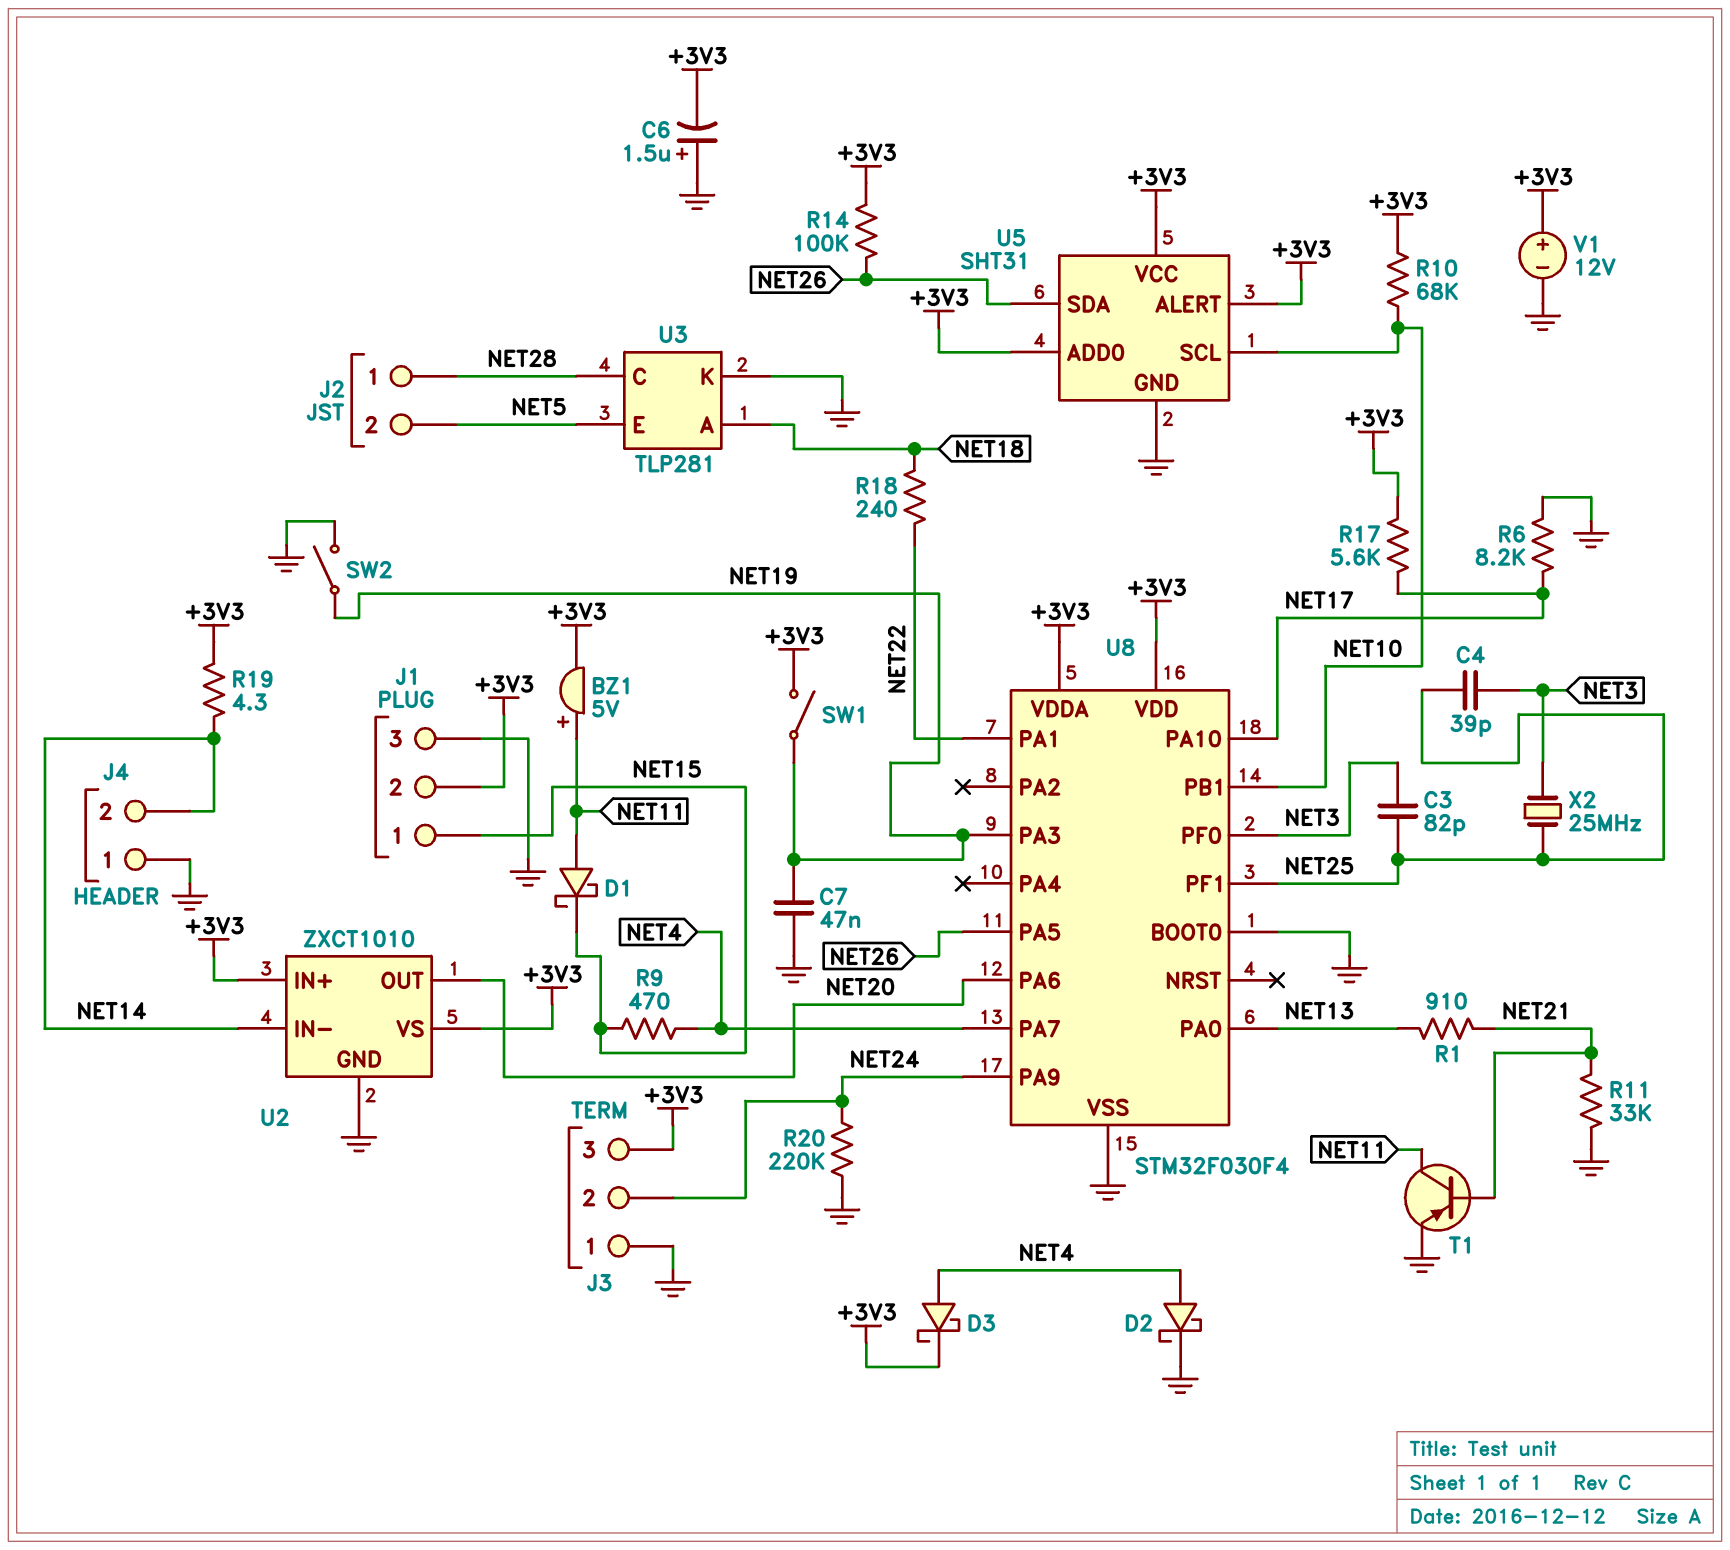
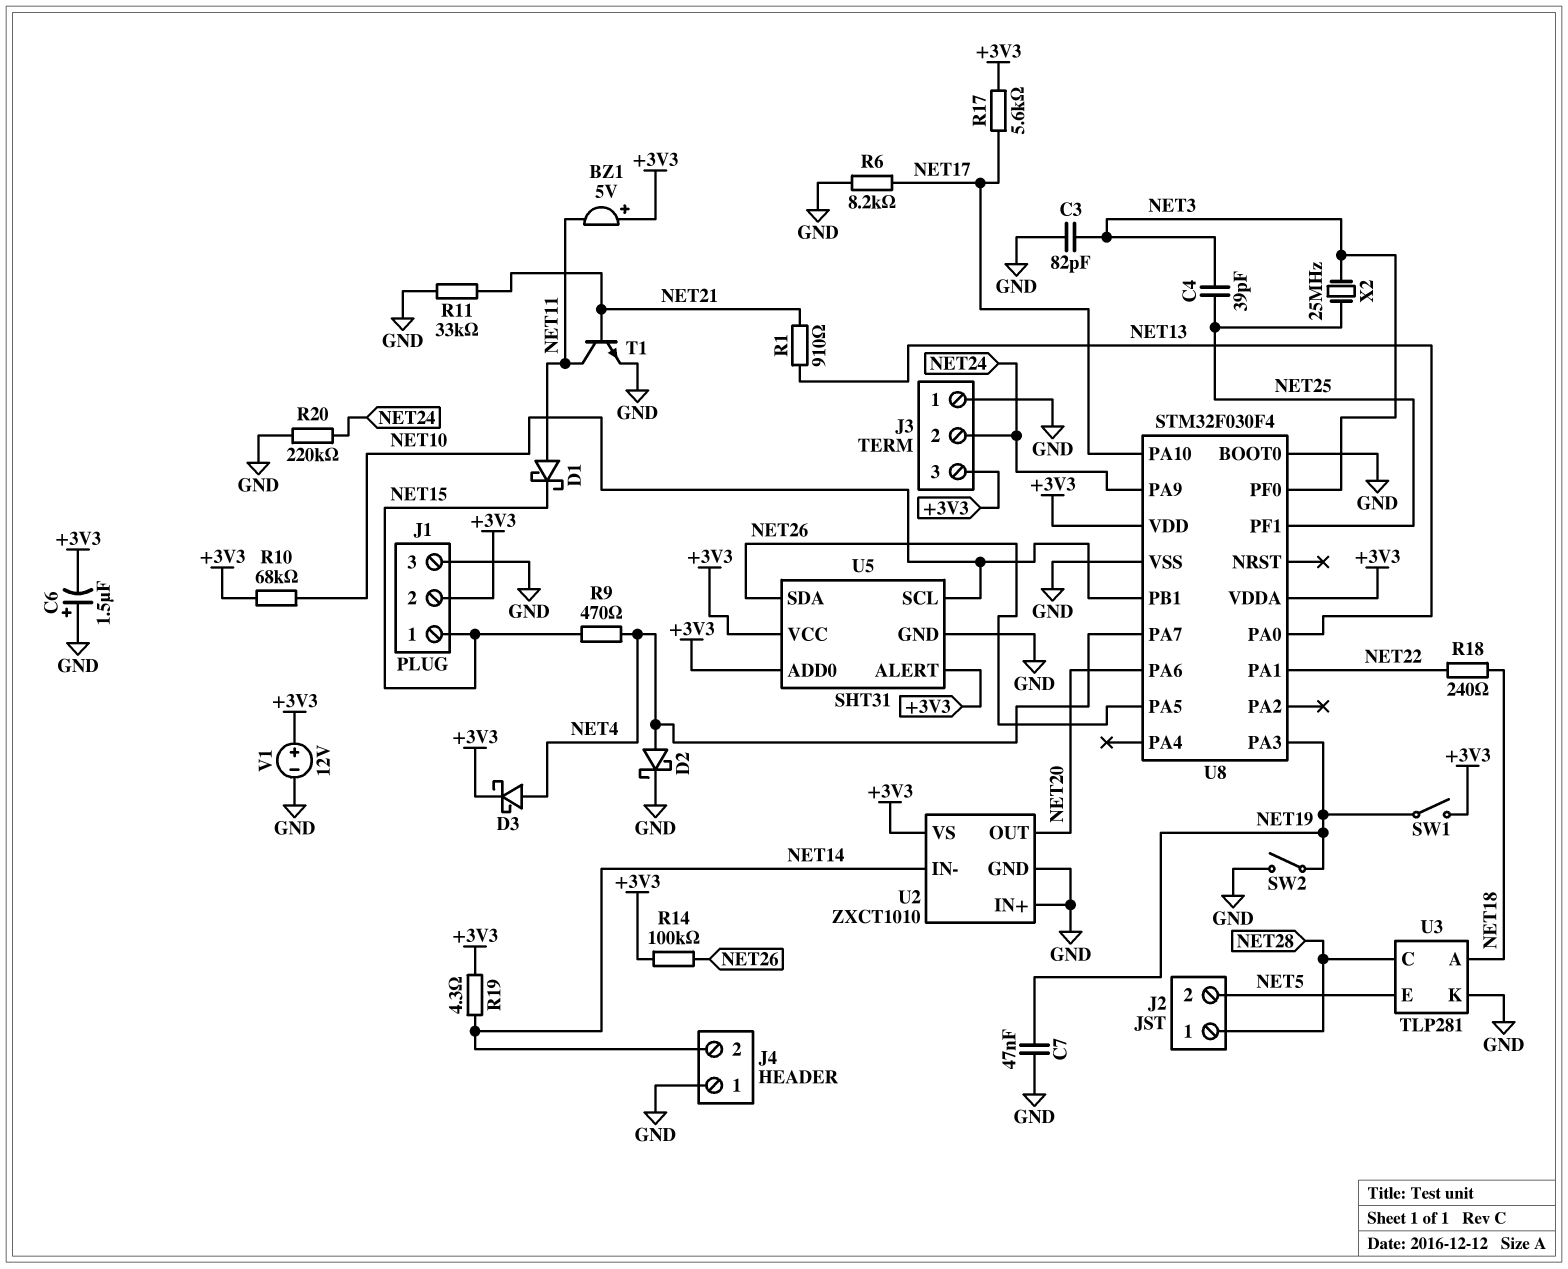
BZ1: buzzer 5V (plus NET11, minus +3V3) -> buzzer 5V (plus +3V3, minus NET11)
C3: 82pF (NET3, NET25) -> 82pF (GND, NET3)
T1: PNP (B NET21, C NET11, E GND) -> NPN (B NET21, C NET11, E GND)
U2 pin IN+: +3V3 -> GND

